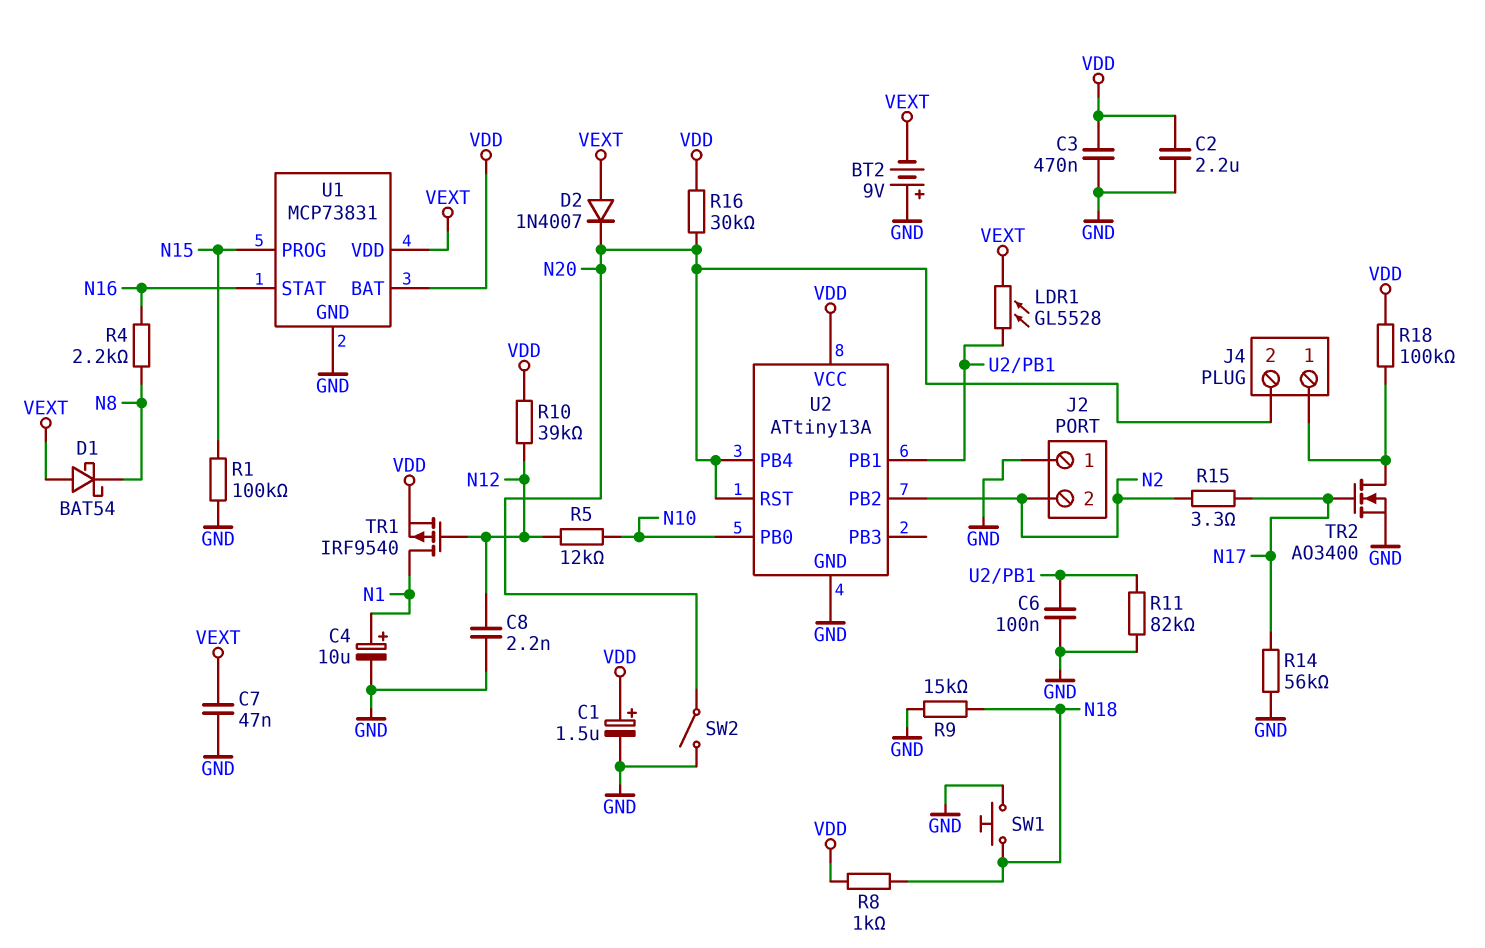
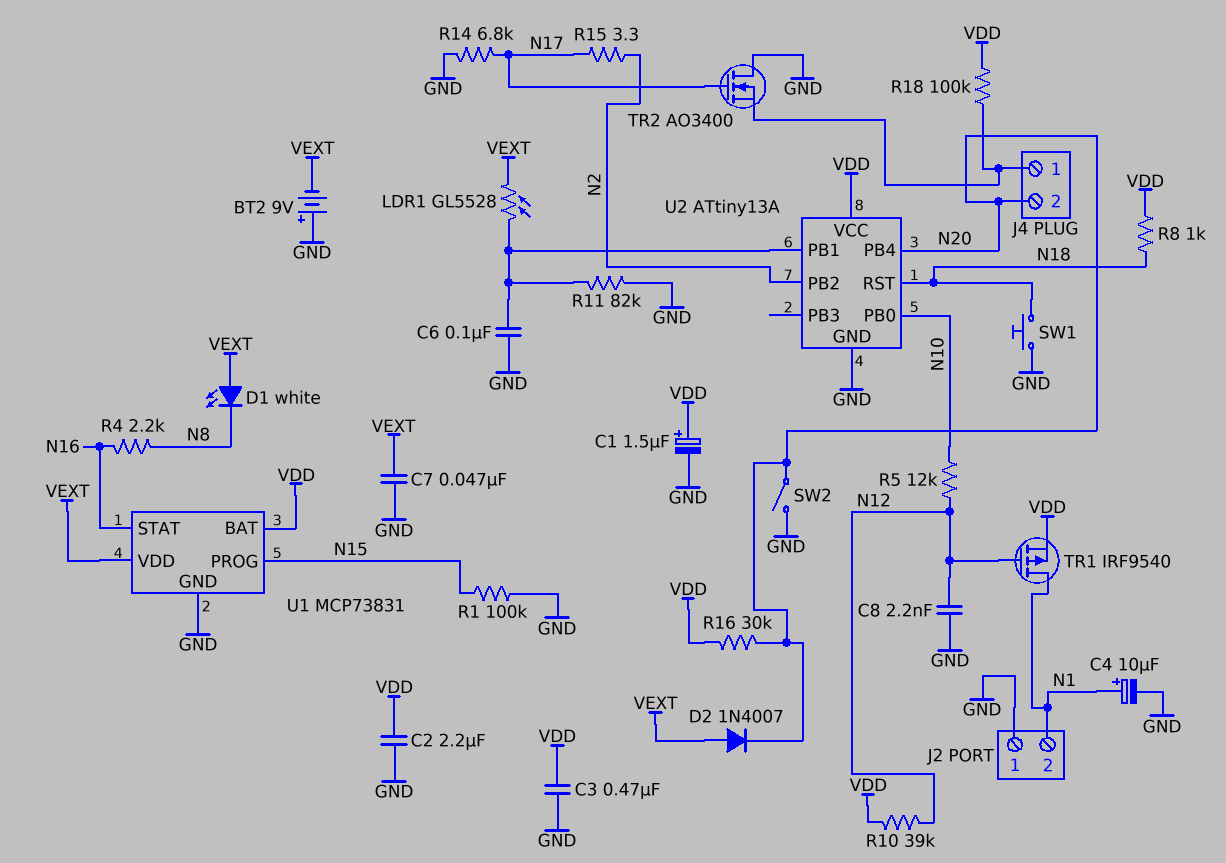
D1: schottky BAT54 (A VEXT, K N8) -> LED white (A VEXT, K N8)
J2 pin 2: N2 -> N1
R9: 15k (GND, N18) -> none
R14: 56k (GND, N17) -> 6.8k (GND, N17)
TR2: NMOS AO3400 (G N17, D J4/1, S GND) -> NMOS AO3400 (G N17, D GND, S J4/1)
U2 pin RST: N20 -> N18

